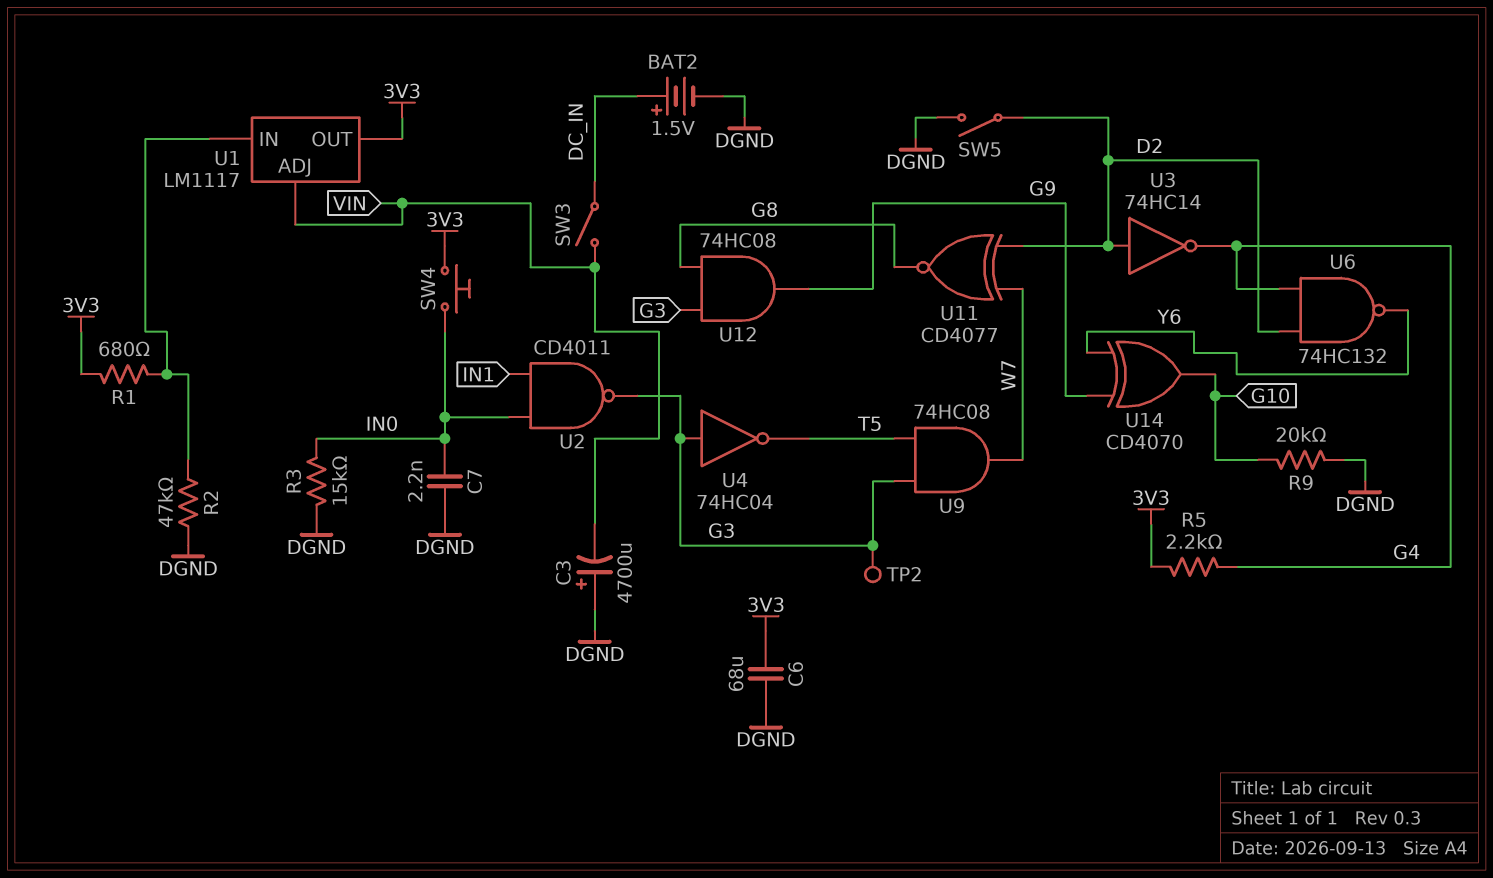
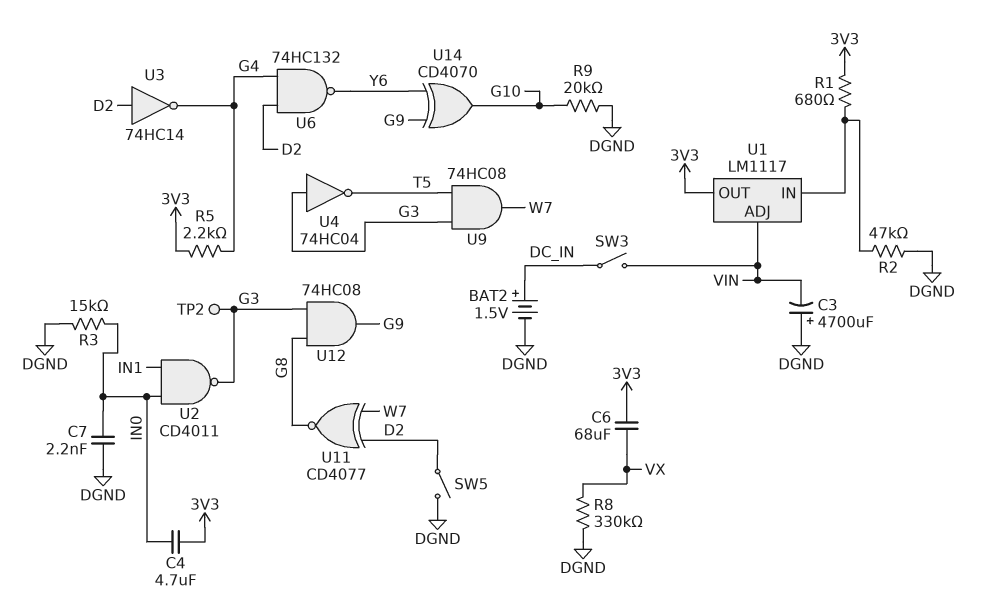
C4: none -> 4.7uF (3V3, IN0)
C6: 68uF (3V3, DGND) -> 68uF (3V3, VX)
R8: none -> 330k (DGND, VX)
SW4: button (3V3, IN0) -> none

